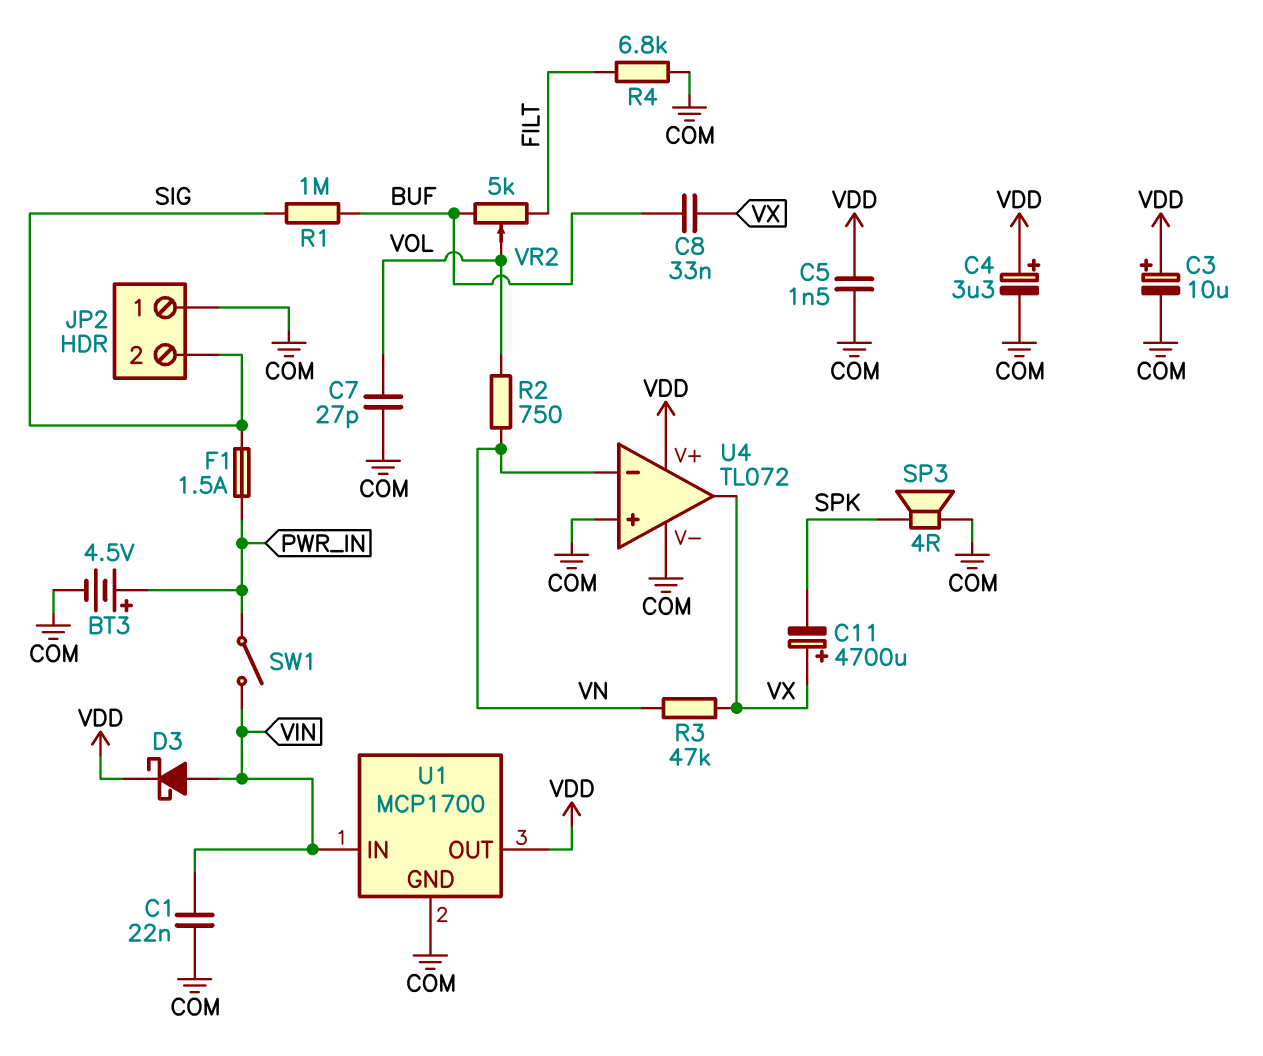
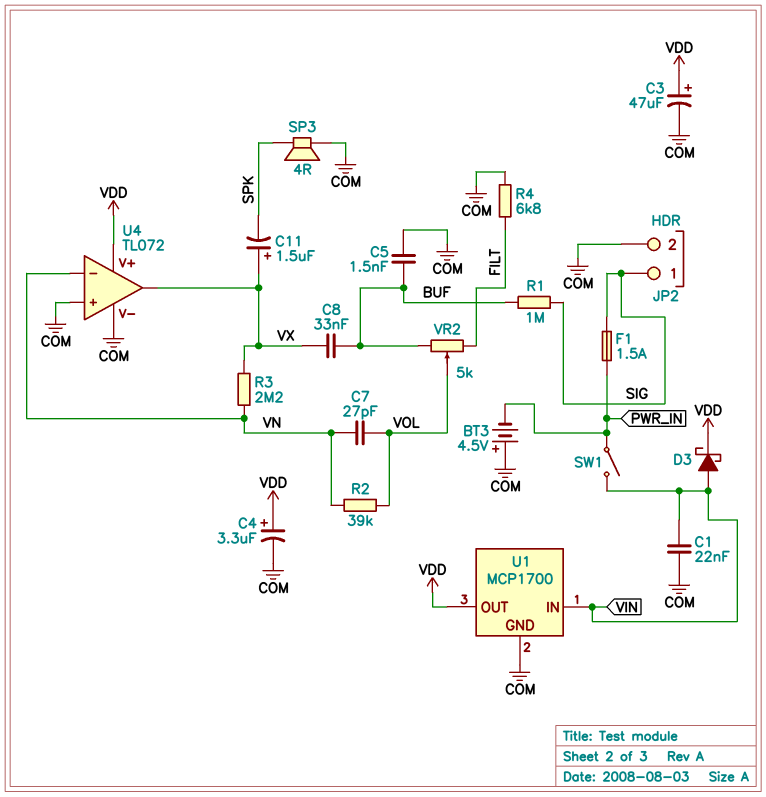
BT3: 4.5V (plus PWR_IN, minus COM) -> 4.5V (plus COM, minus PWR_IN)
C3: 10uF (plus VDD, minus COM) -> 47uF (plus VDD, minus COM)
C5: 1.5nF (COM, VDD) -> 1.5nF (BUF, COM)
C7: 27pF (COM, VOL) -> 27pF (VN, VOL)
C11: 4700uF (plus VX, minus SPK) -> 1.5uF (plus VX, minus SPK)
JP2 pin 1: COM -> SIG
JP2 pin 2: SIG -> COM
R2: 750 (VN, VOL) -> 39k (VN, VOL)
R3: 47k (VN, VX) -> 2.2M (VN, VX)

